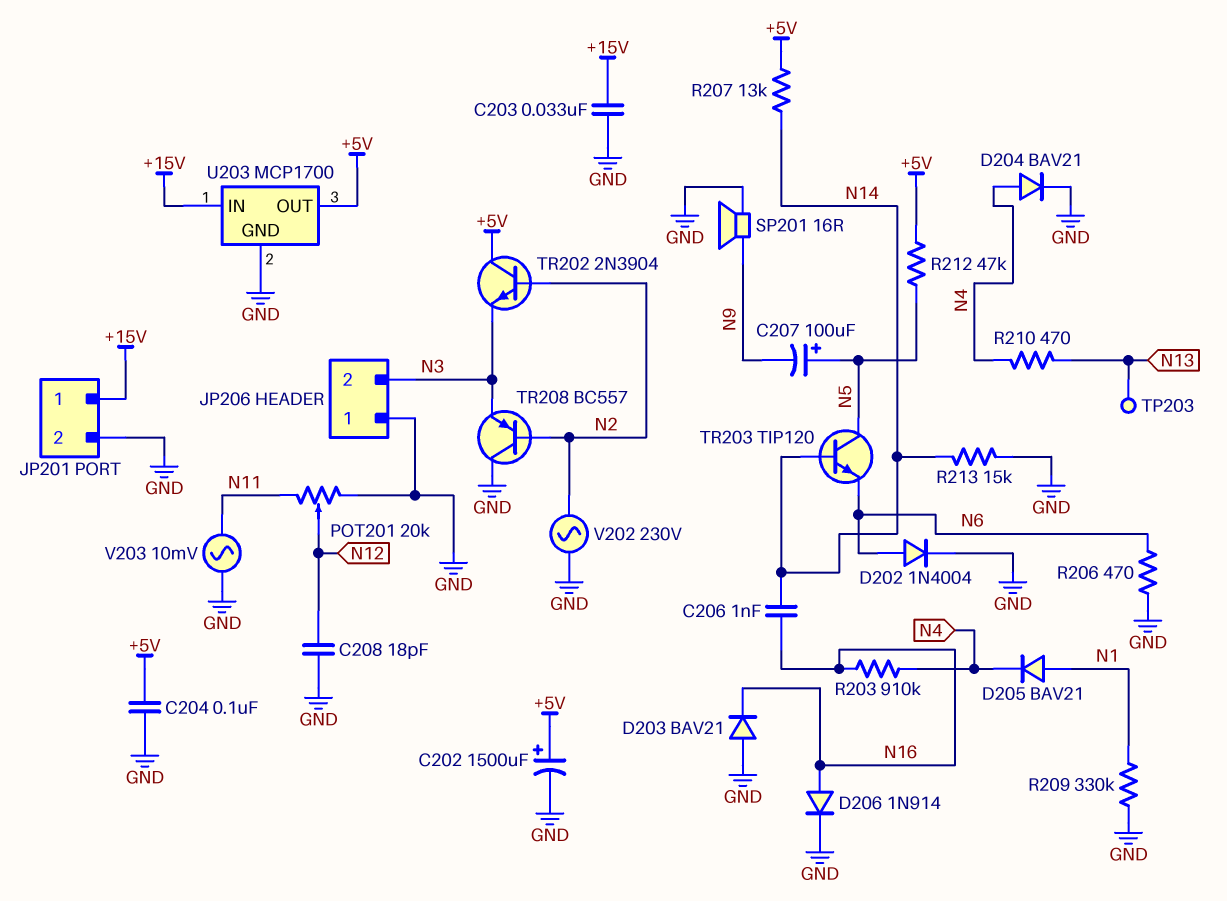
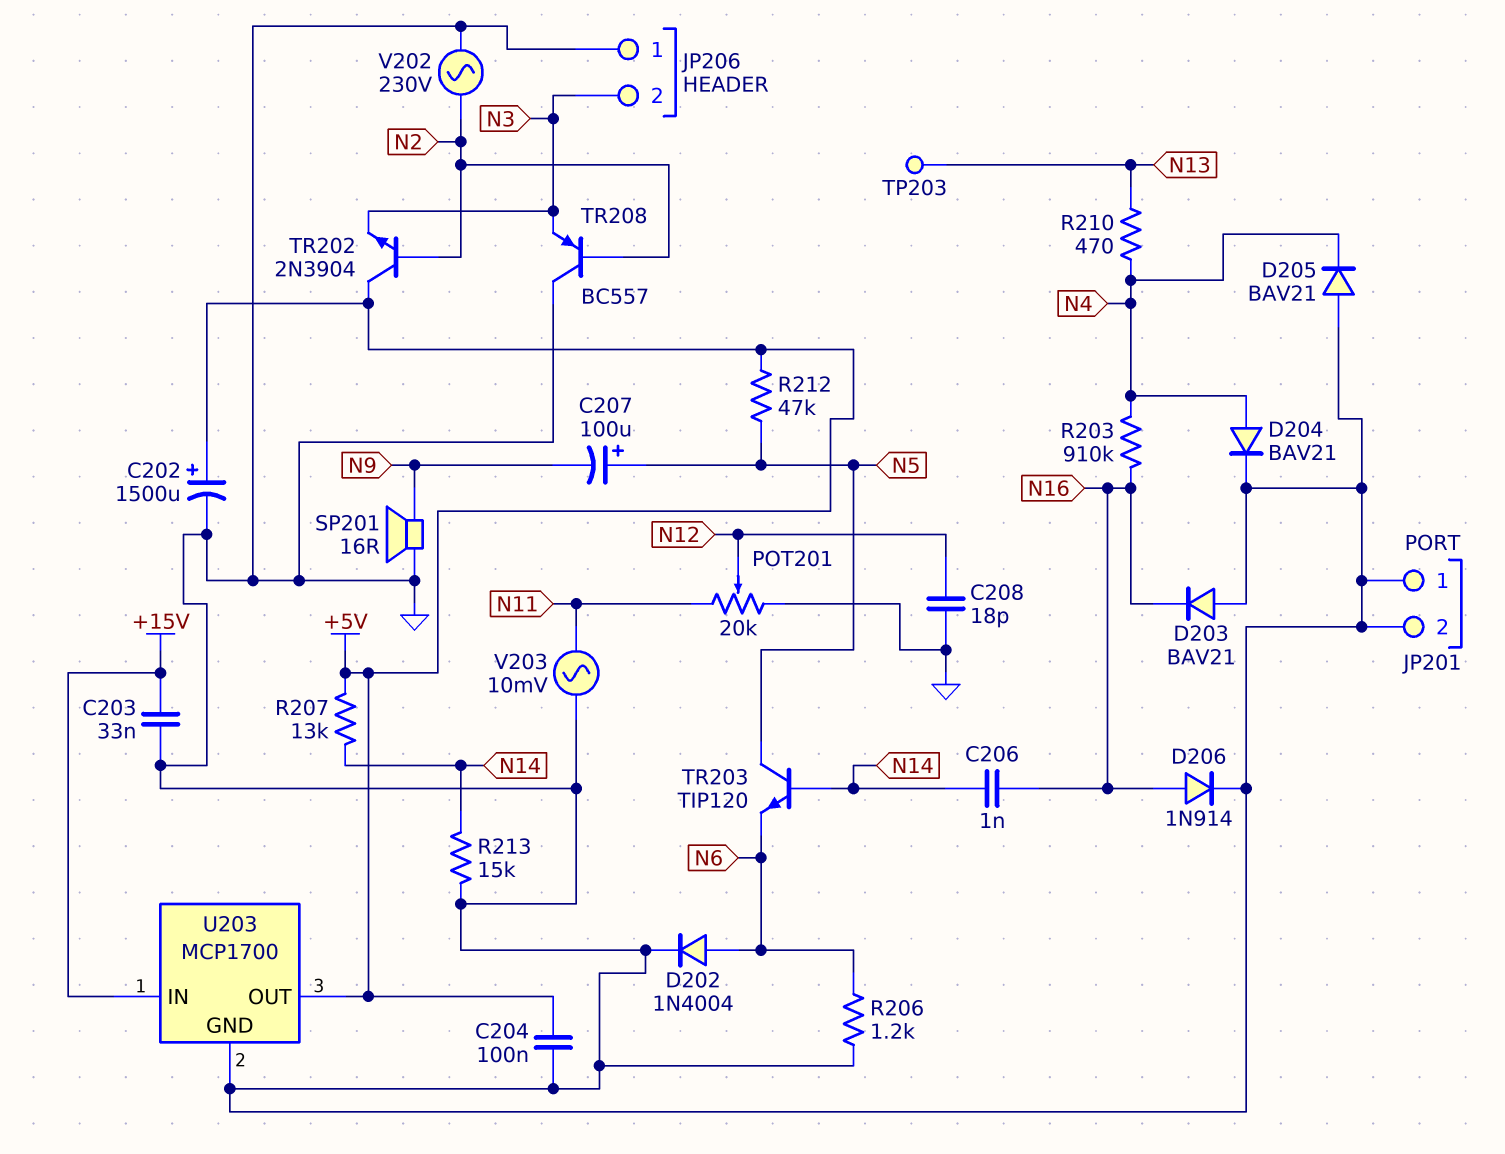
D205: diode BAV21 (A N1, K N4) -> diode BAV21 (A GND, K N4)
JP201 pin 1: +15V -> GND
R206: 470 (GND, N6) -> 1.2k (GND, N6)
R209: 330k (GND, N1) -> none

